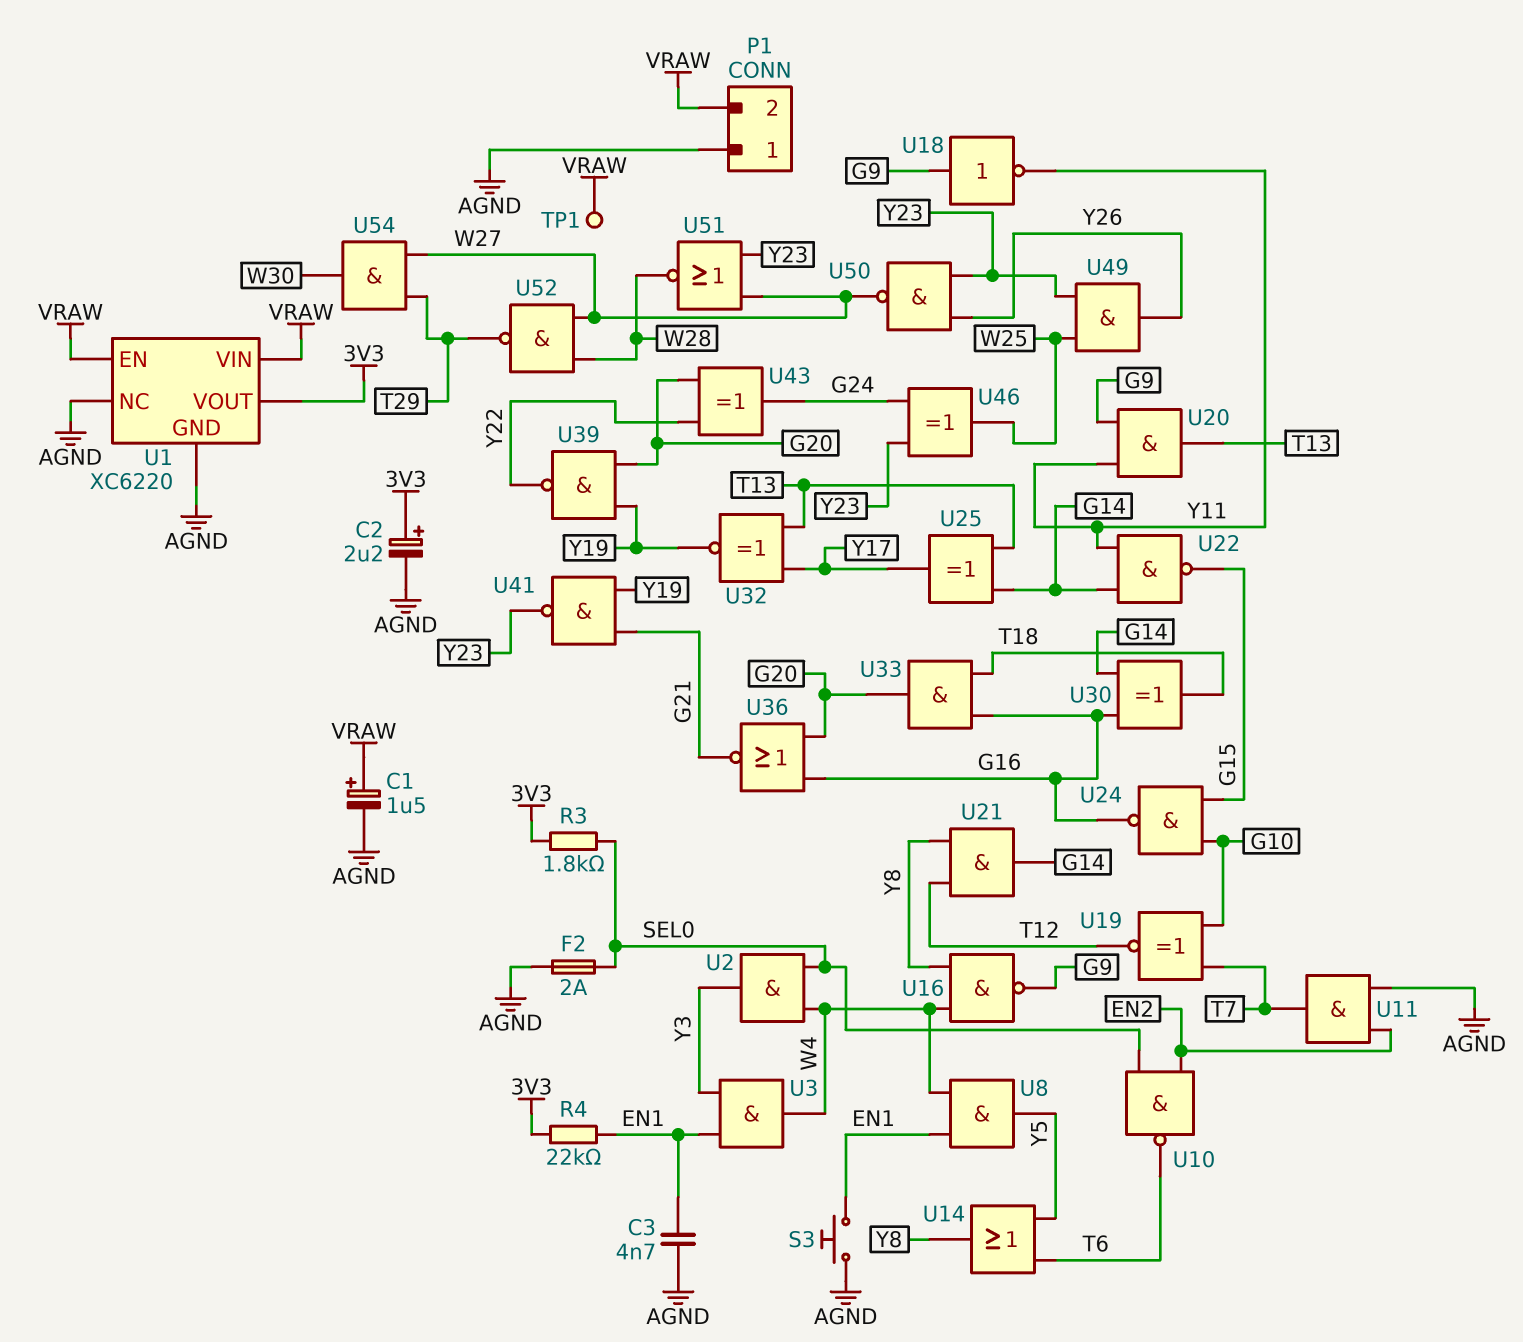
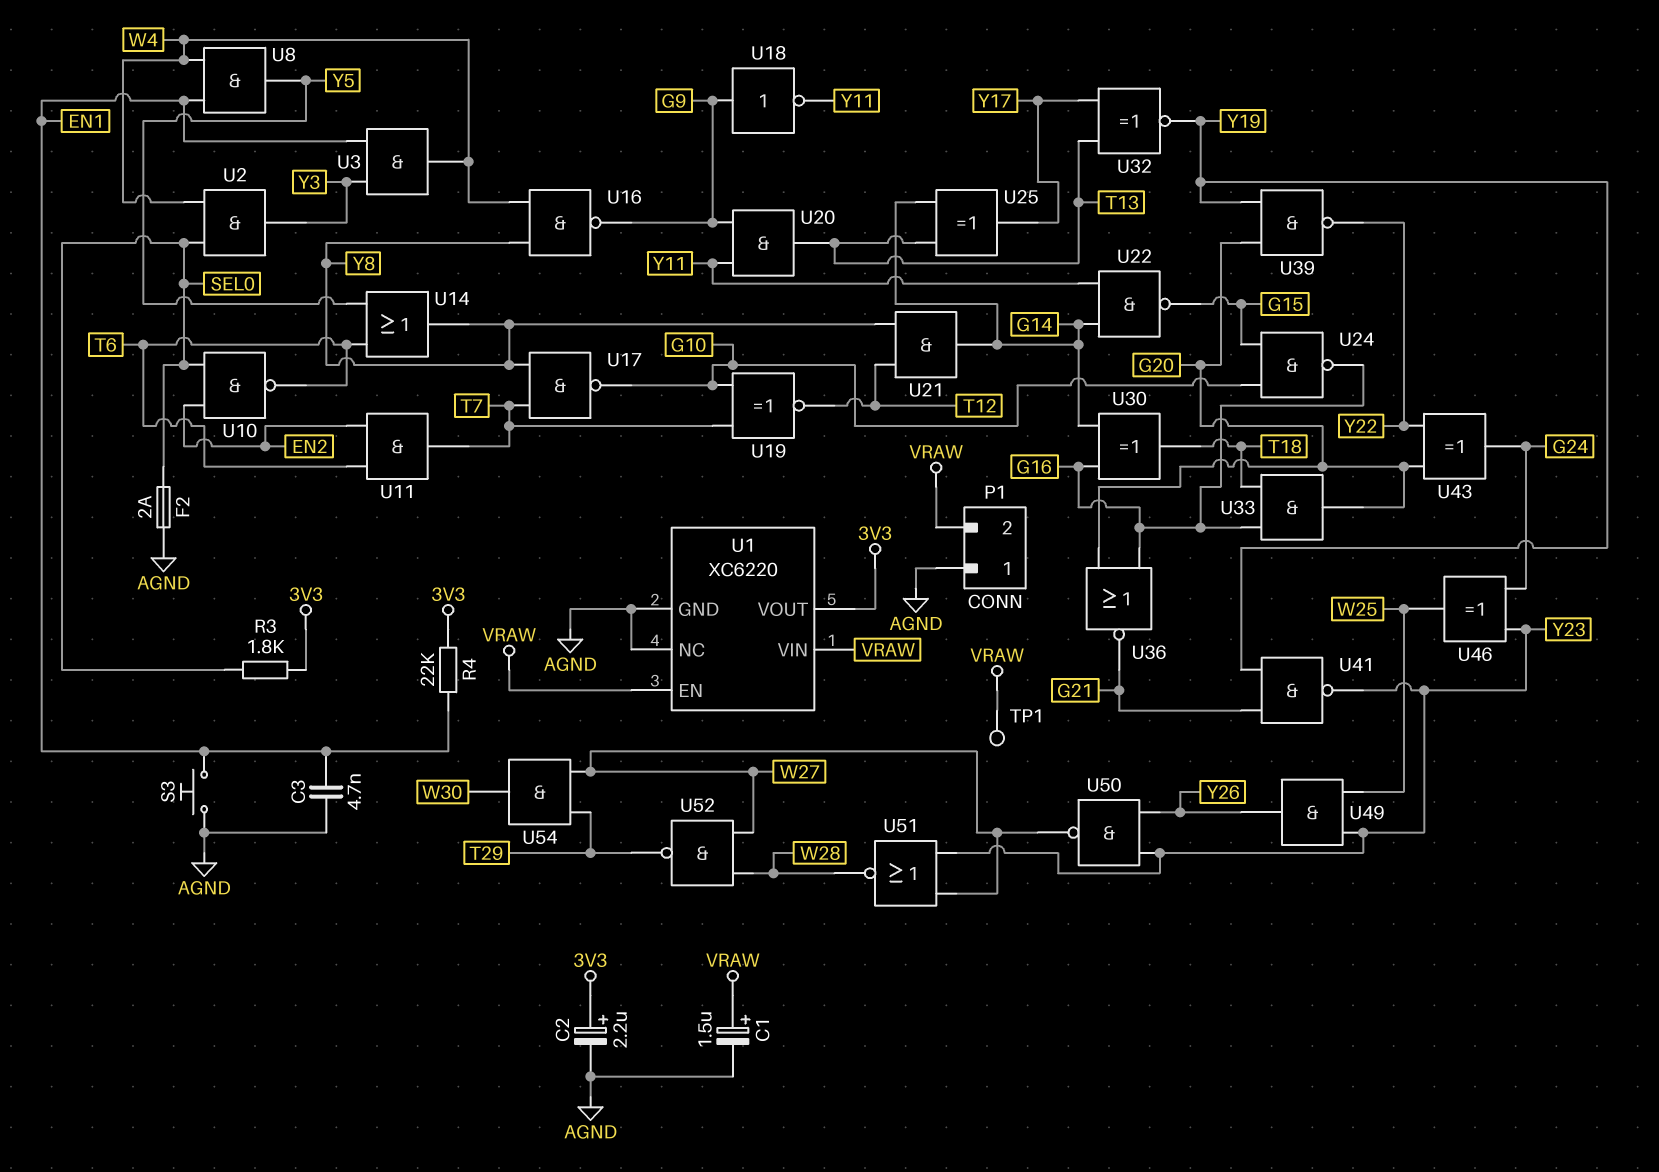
U11: AND (in AGND, in EN2, out T7) -> AND (in EN2, in T6, out T7)
U17: none -> NAND (in T7, in Y8, out G10)

